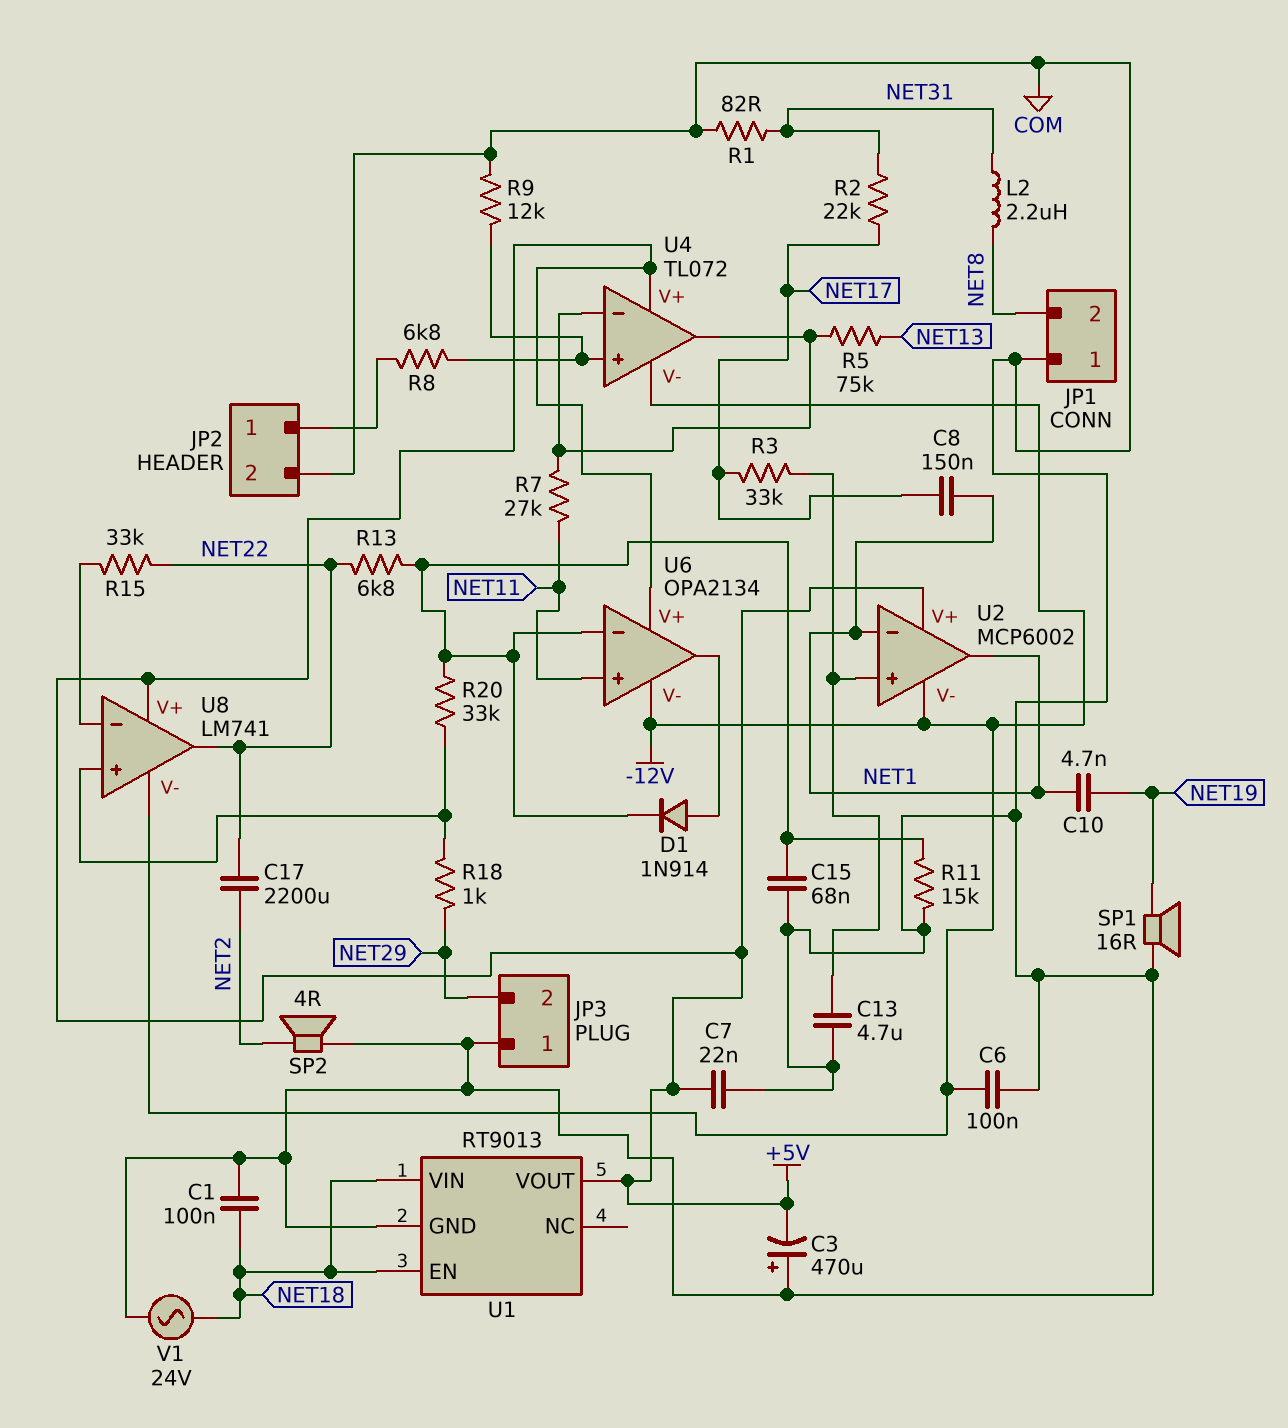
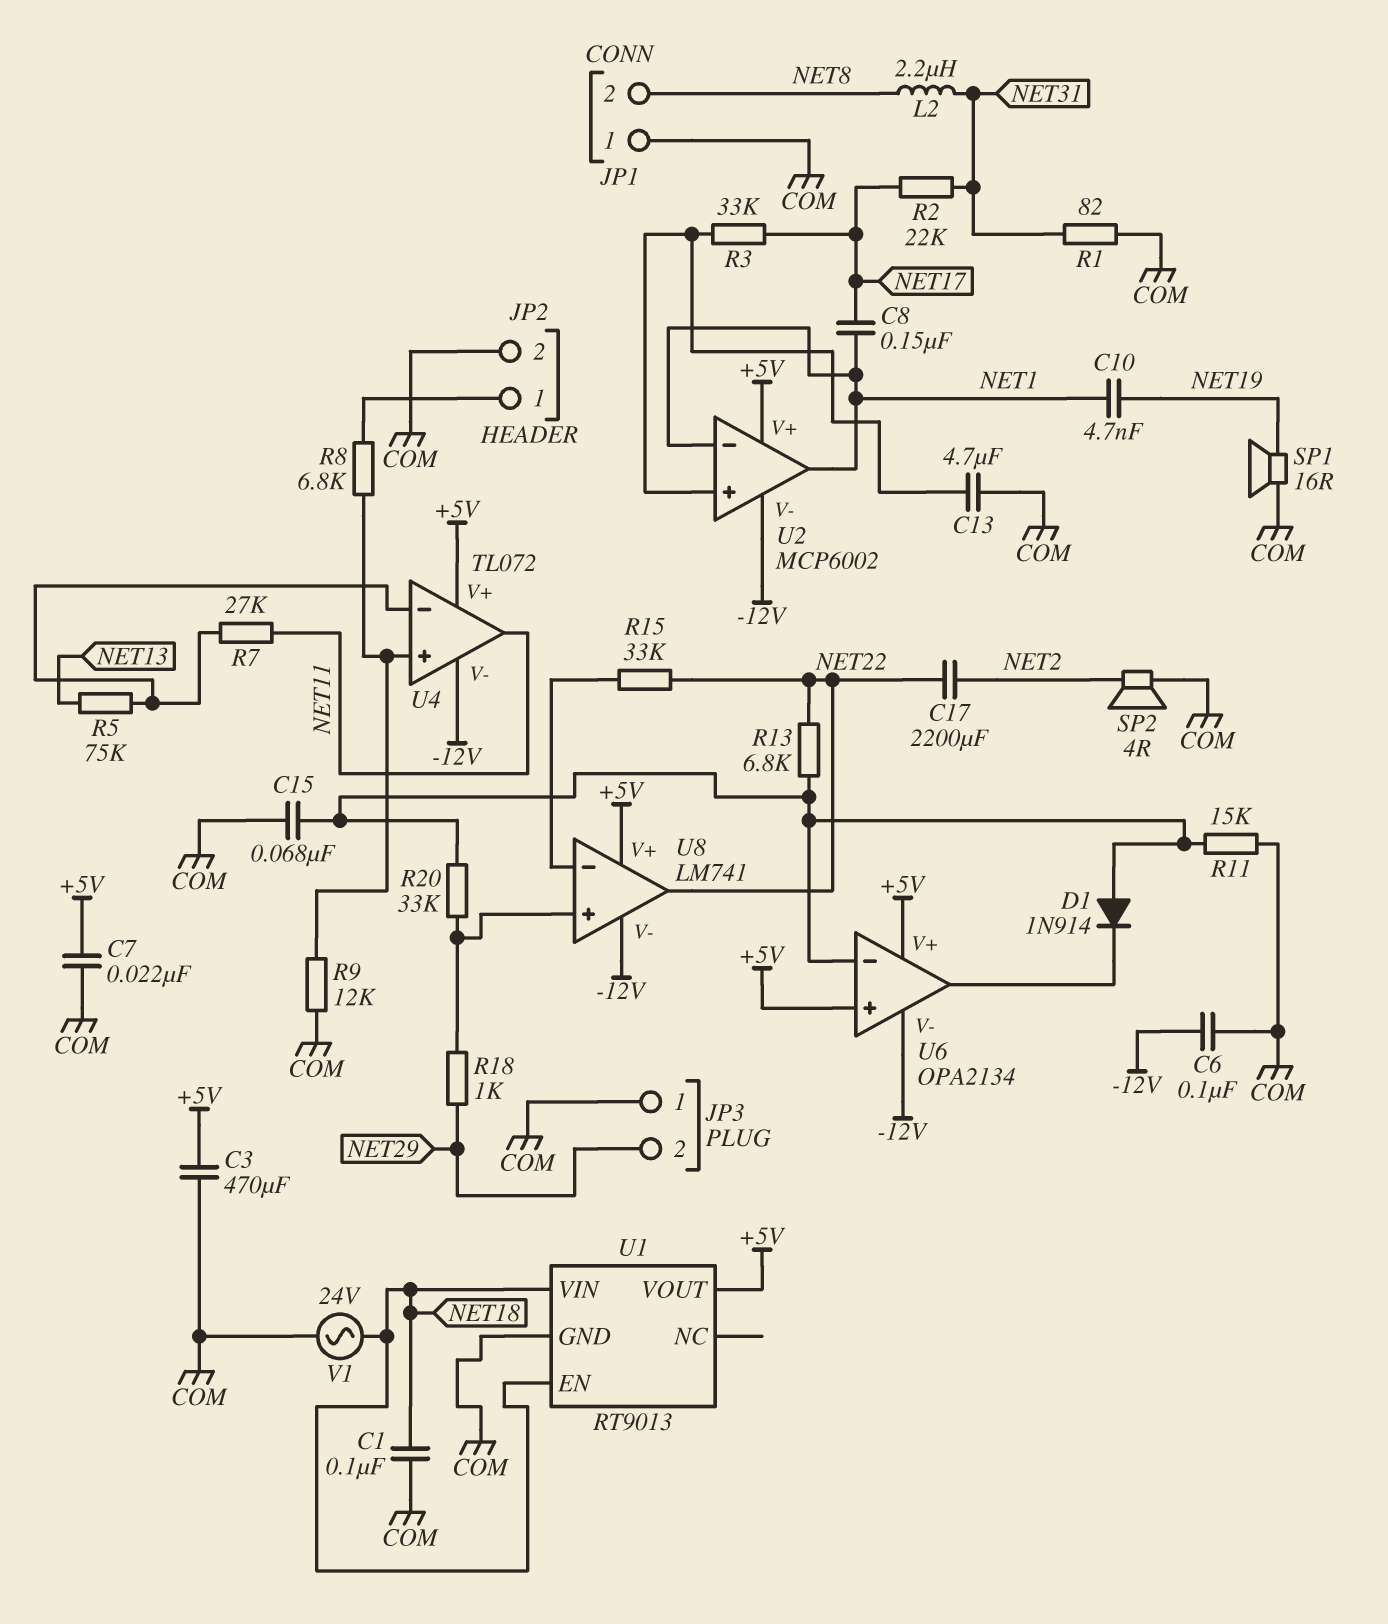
C3: 470uF (plus COM, minus +5V) -> 470uF (+5V, COM)
D1: diode 1N914 (A U6/out, K U6/in-) -> diode 1N914 (A U6/in-, K U6/out)
U4 pin out: U4/in- -> NET11
U6 pin in+: NET11 -> +5V

